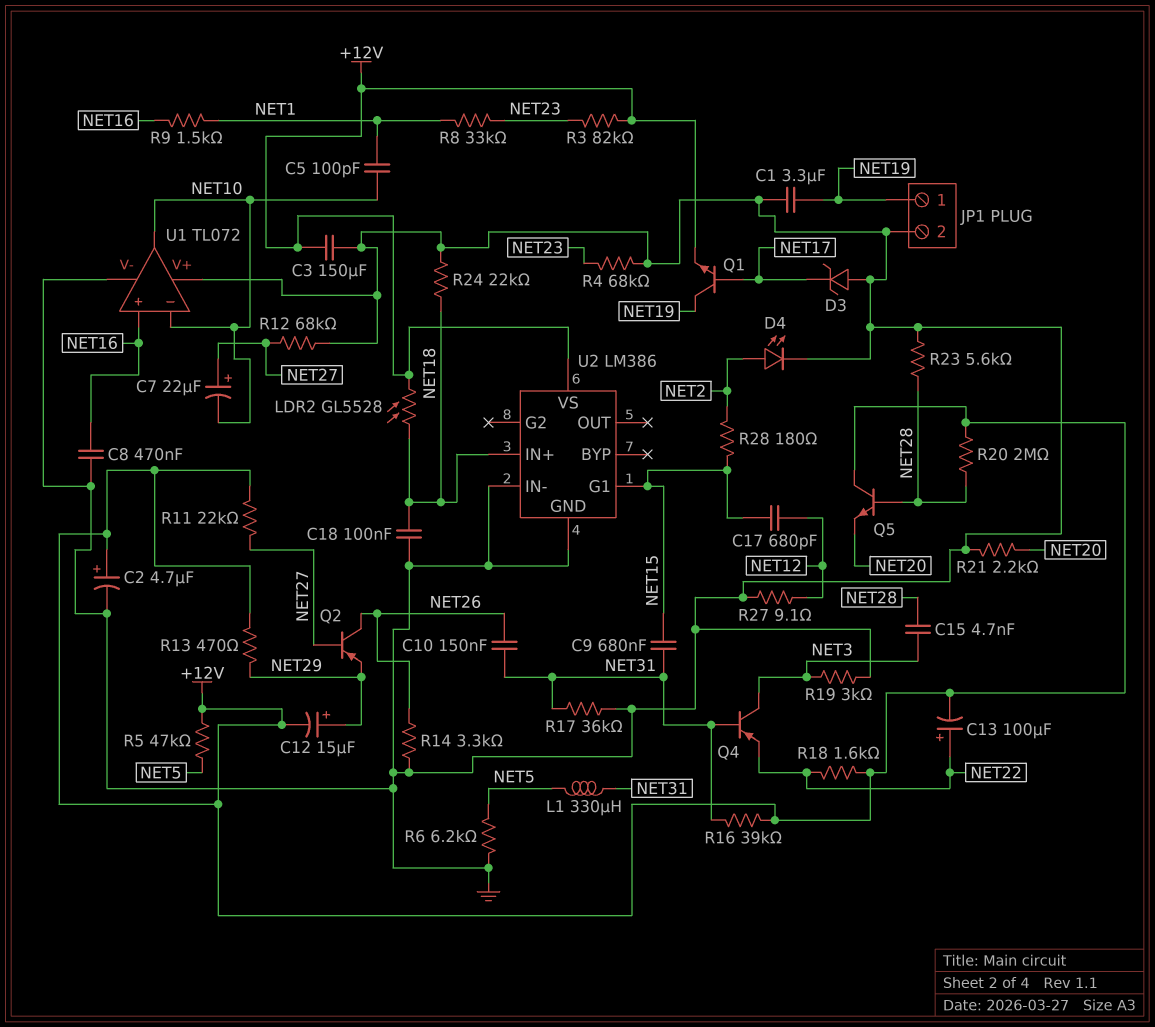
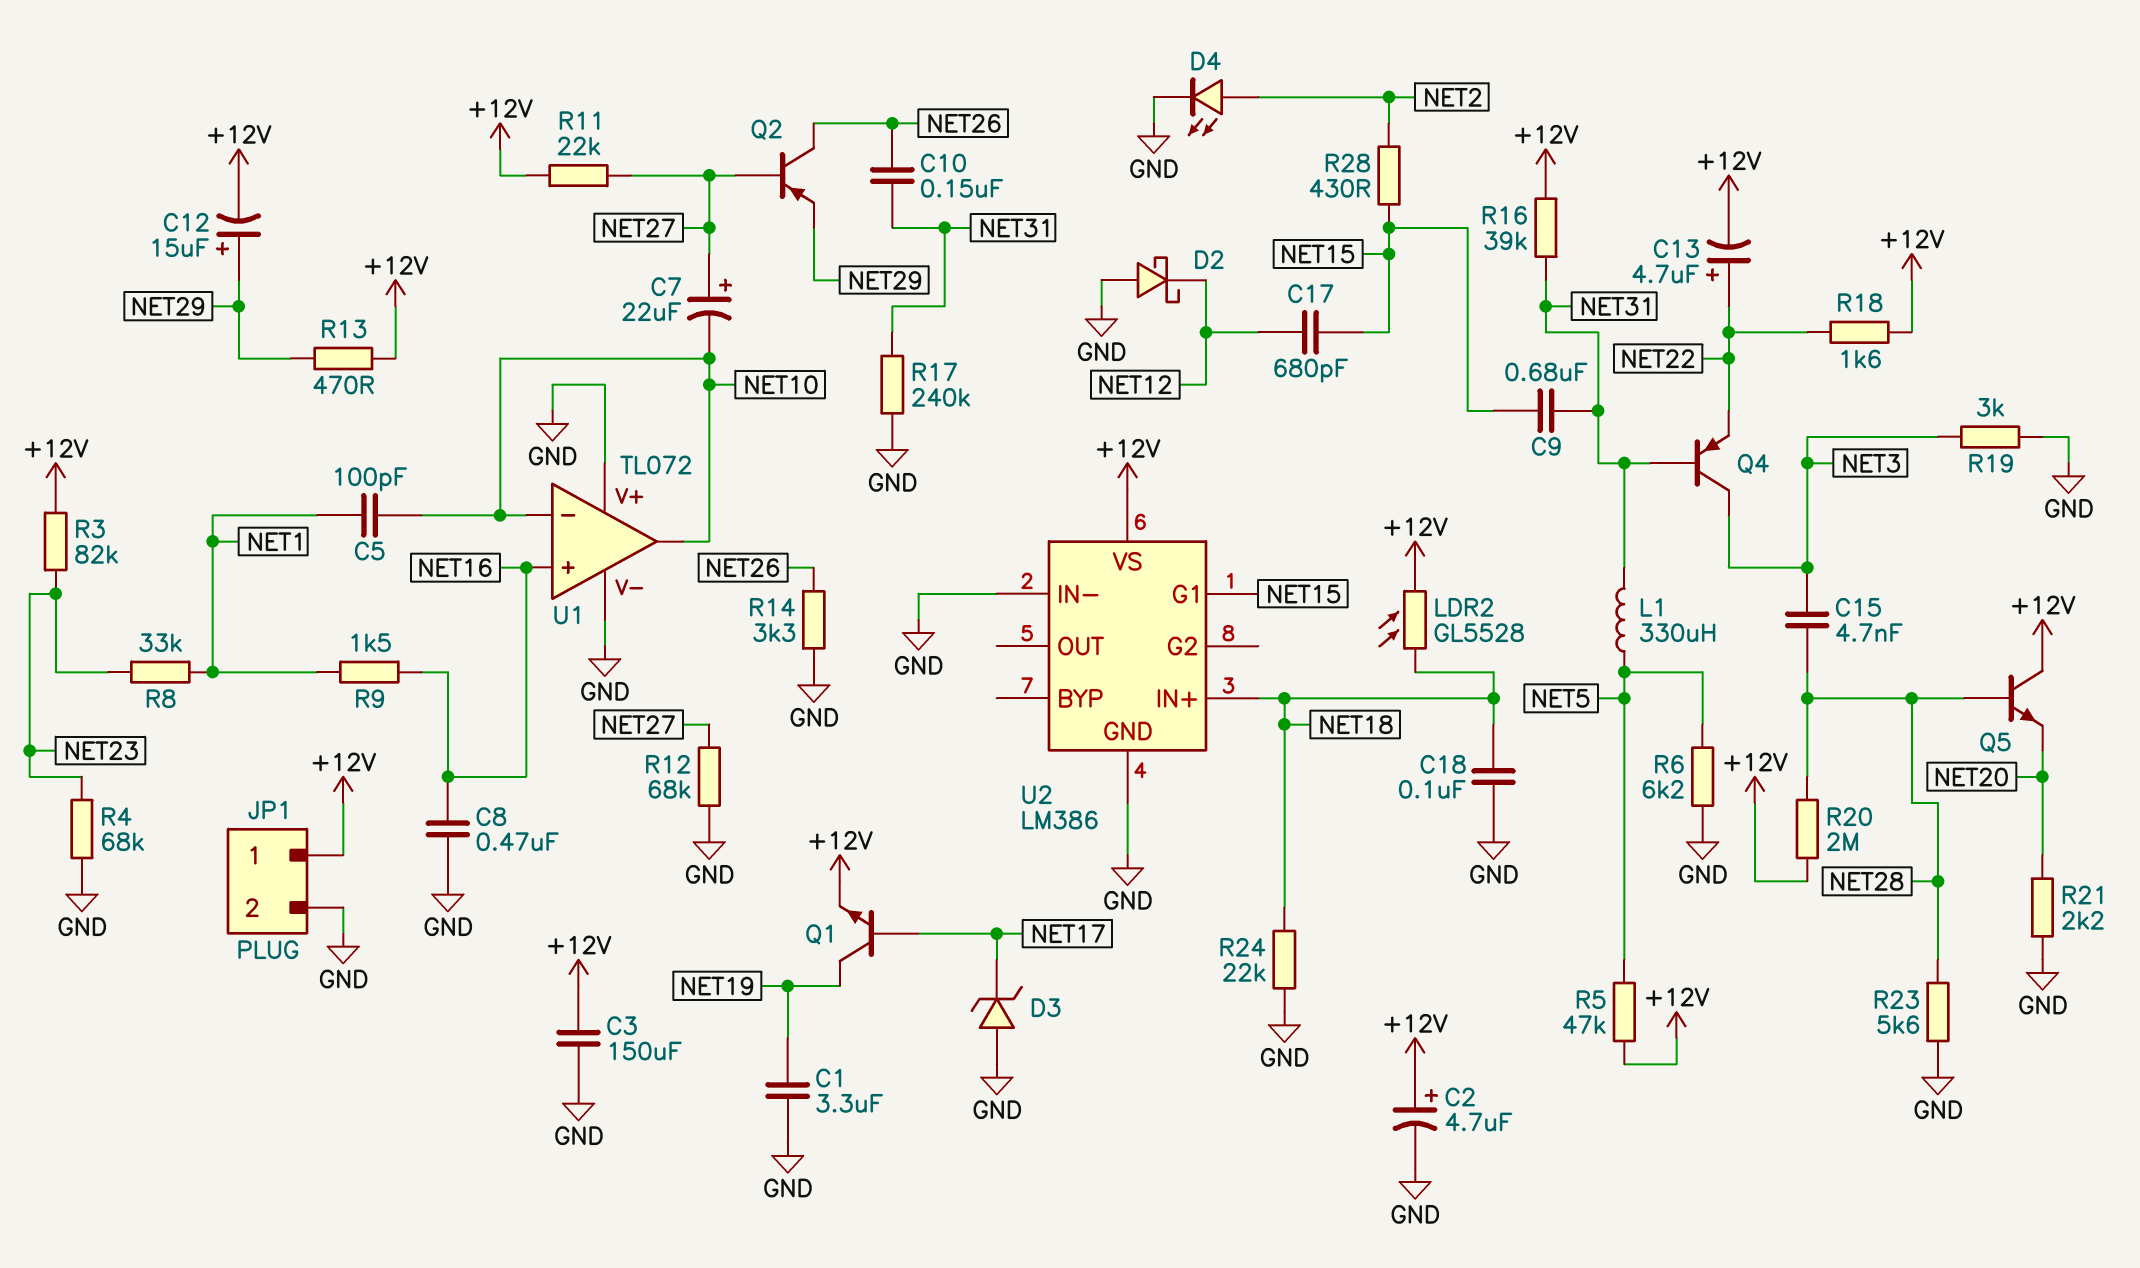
C13: 100uF (plus NET22, minus +12V) -> 4.7uF (plus NET22, minus +12V)
D2: none -> schottky (A GND, K NET12)
JP1 pin 1: NET19 -> +12V
R17: 36k (GND, NET31) -> 240k (GND, NET31)
R27: 9.1 (GND, NET12) -> none
R28: 180 (NET2, NET15) -> 430 (NET2, NET15)

